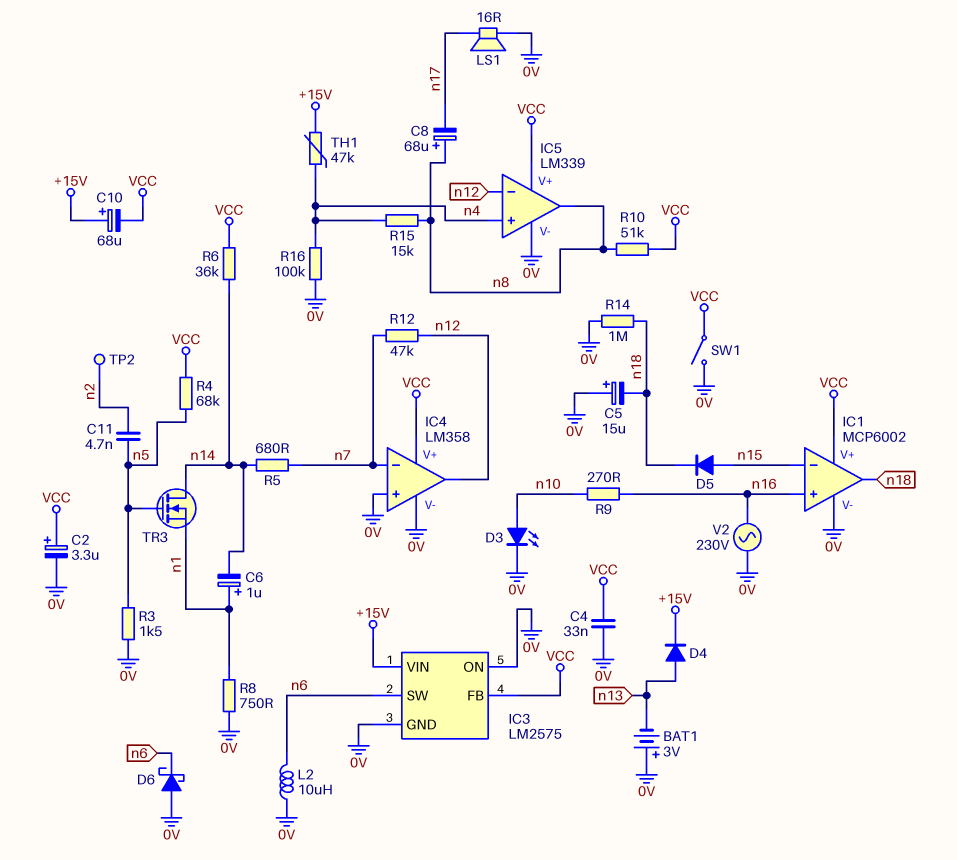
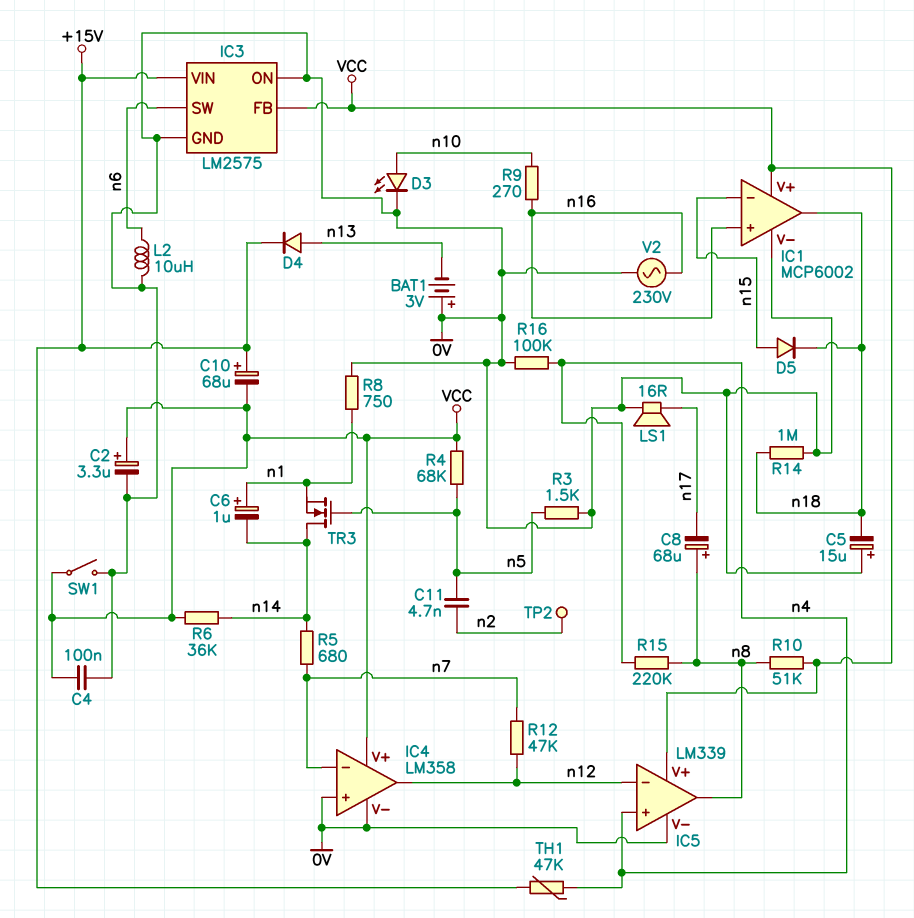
C4: 33nF (0V, VCC) -> 100nF (0V, VCC)
D6: schottky (A 0V, K n6) -> none
R15: 15k (n4, n8) -> 220k (n4, n8)

